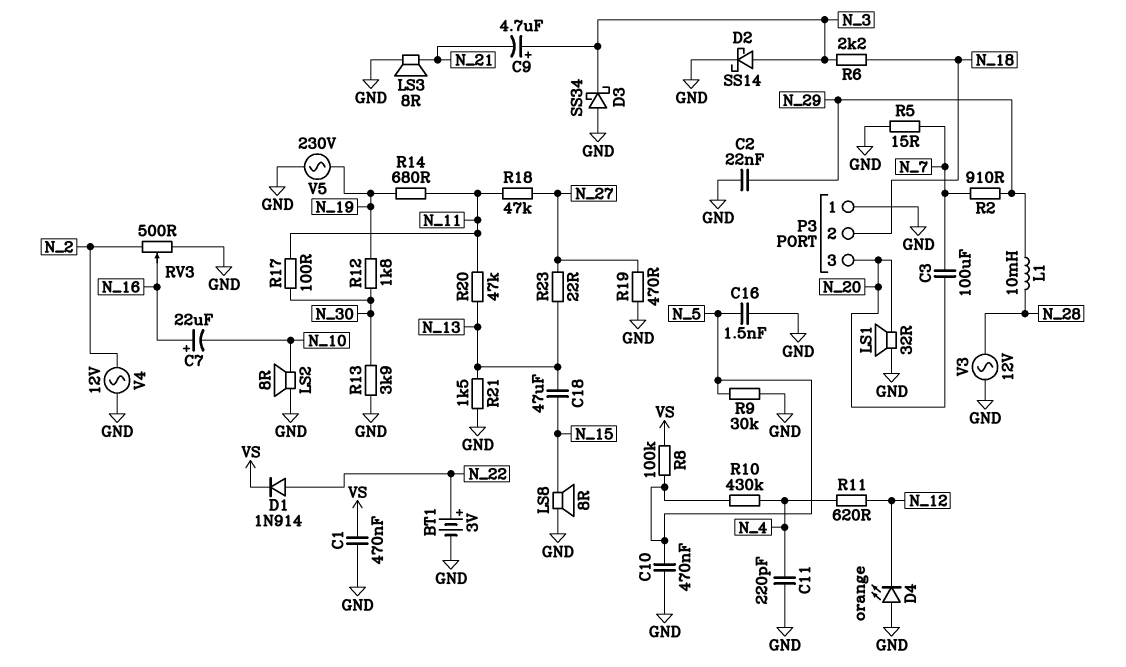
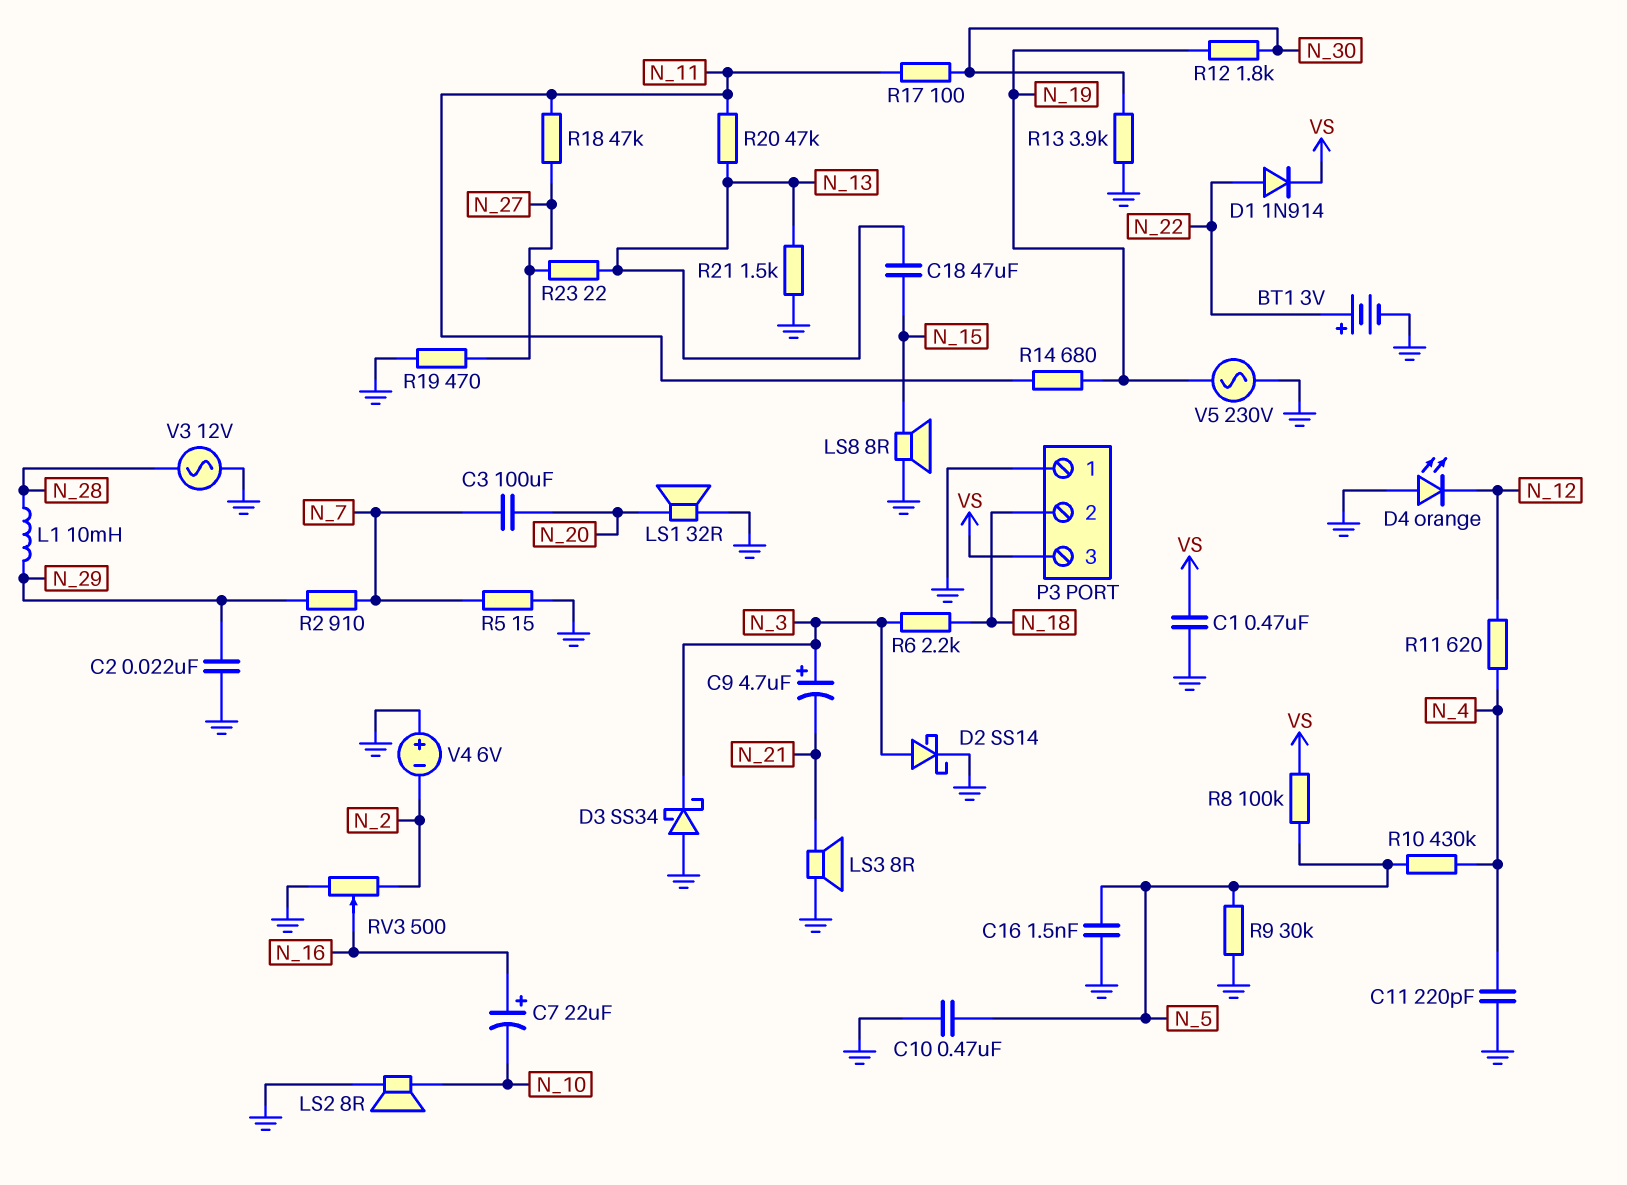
P3 pin 3: N_20 -> VS
V4: AC 12V (GND, N_2) -> 6V (plus GND, minus N_2)

